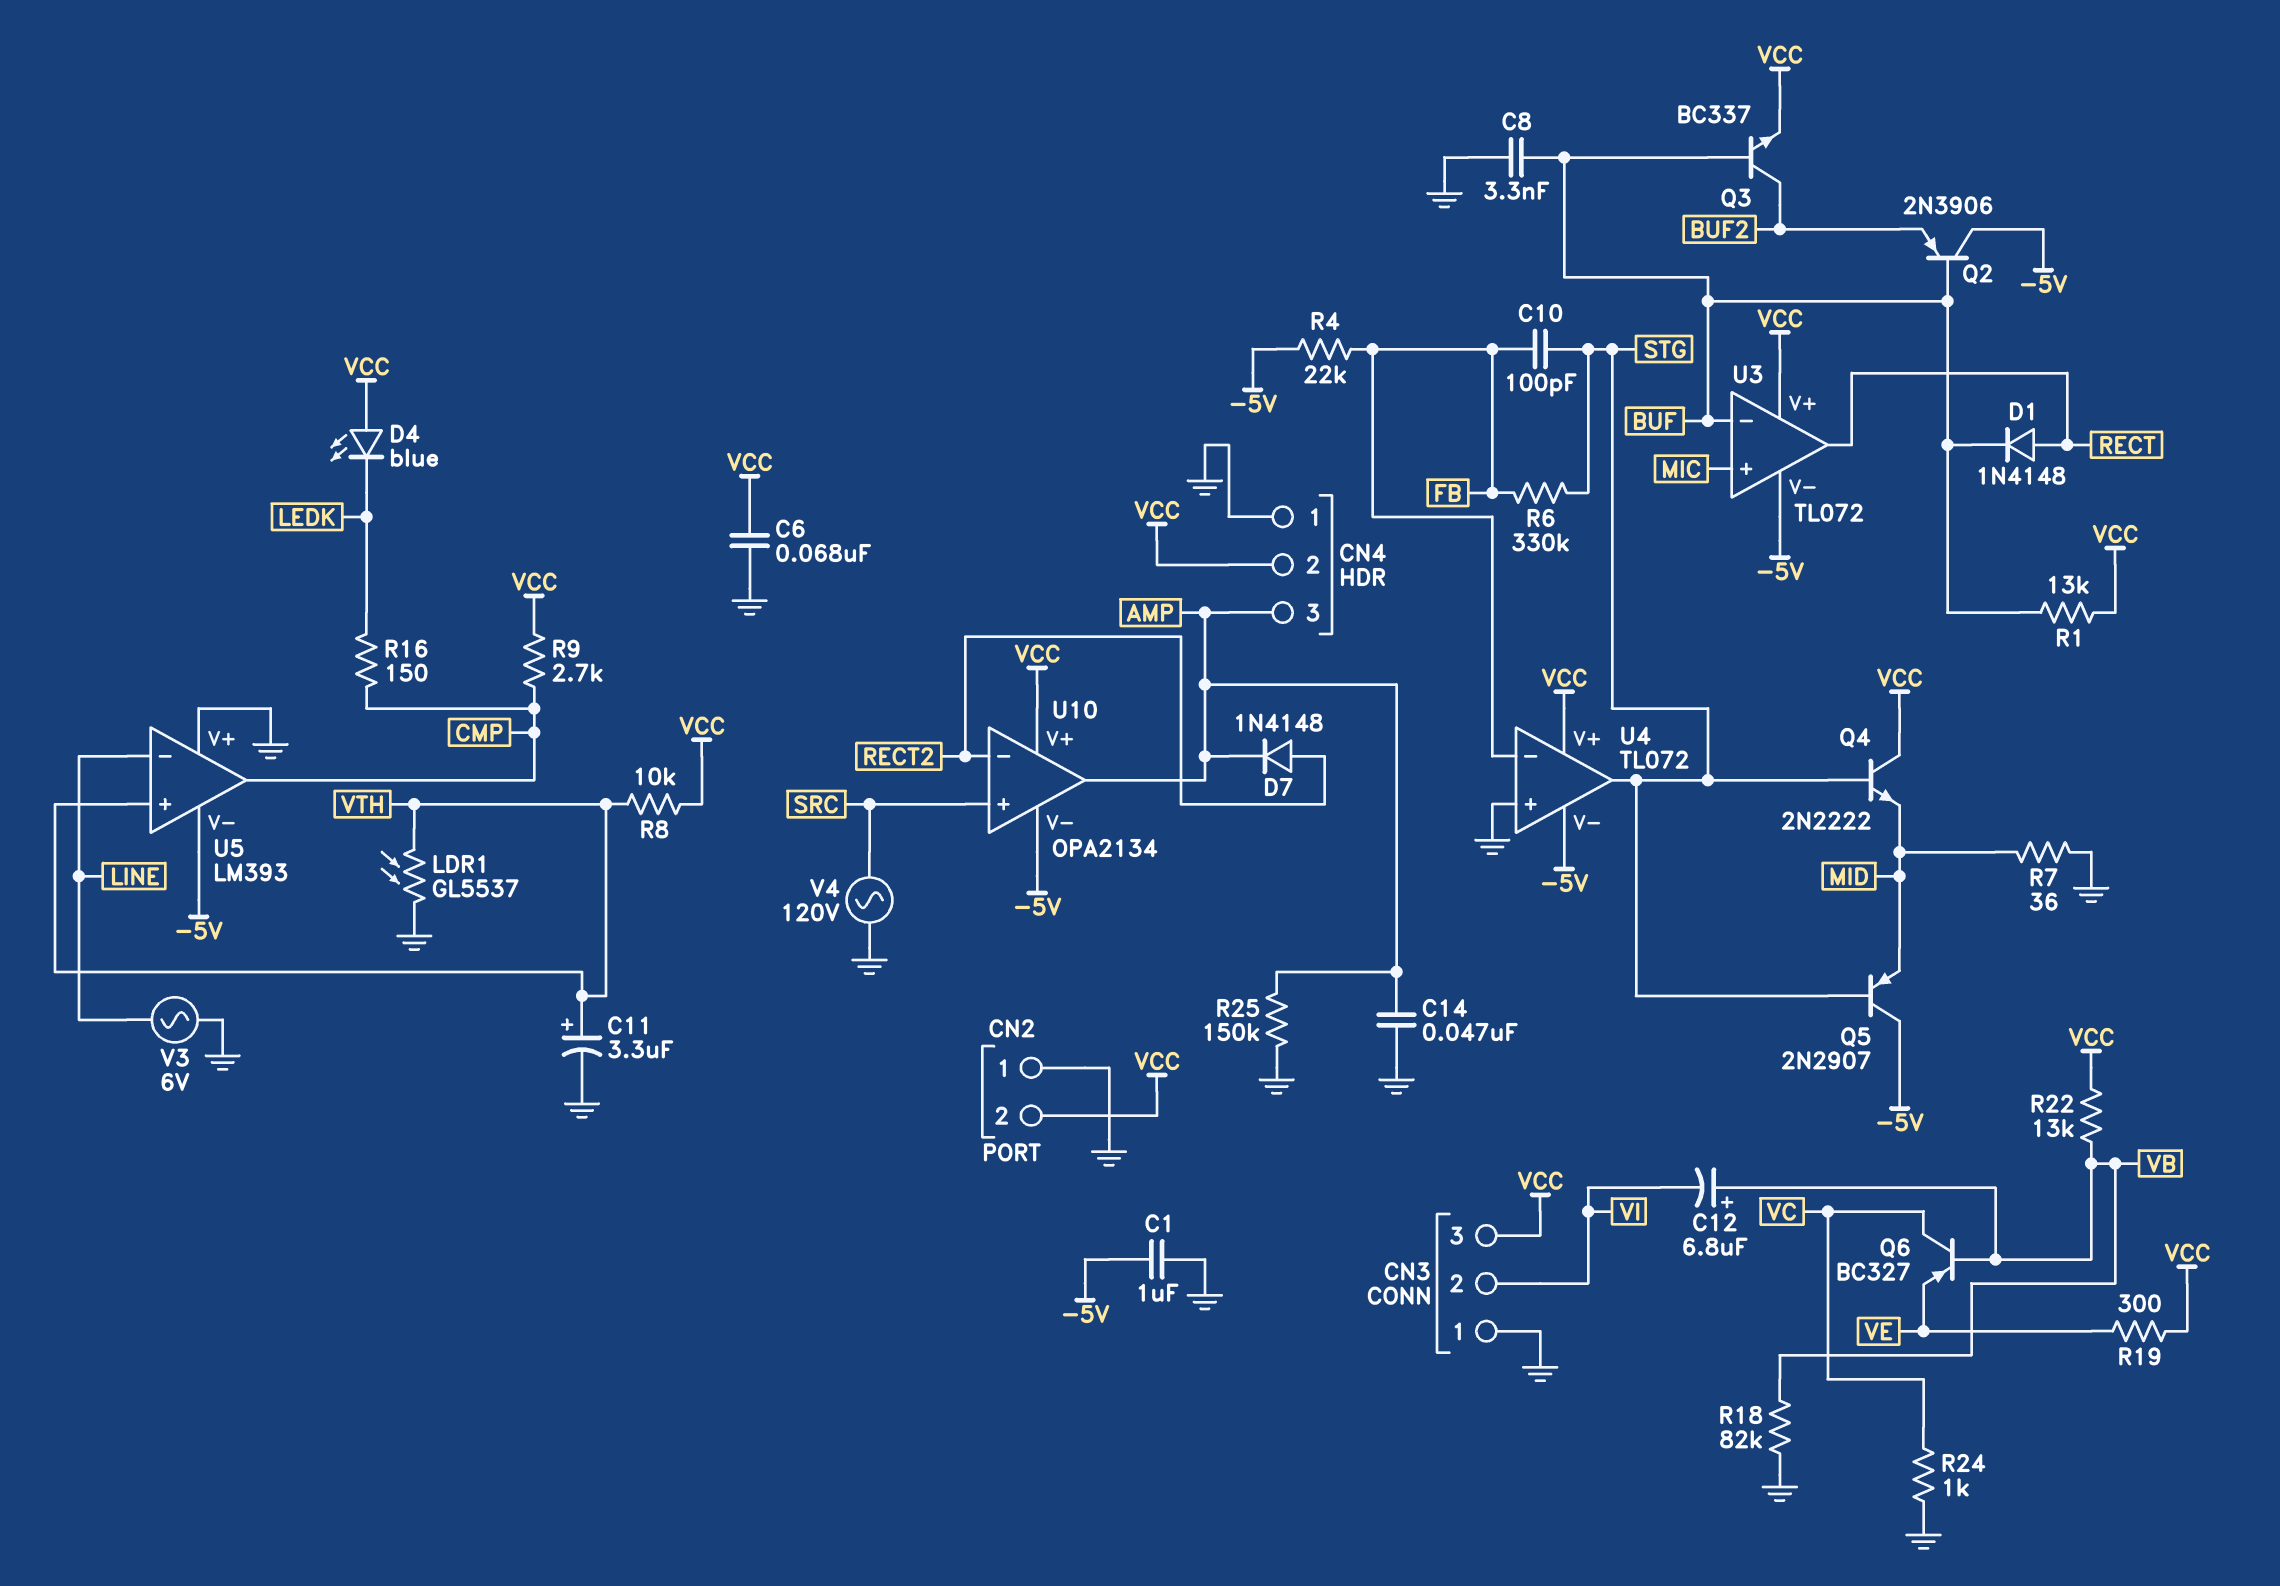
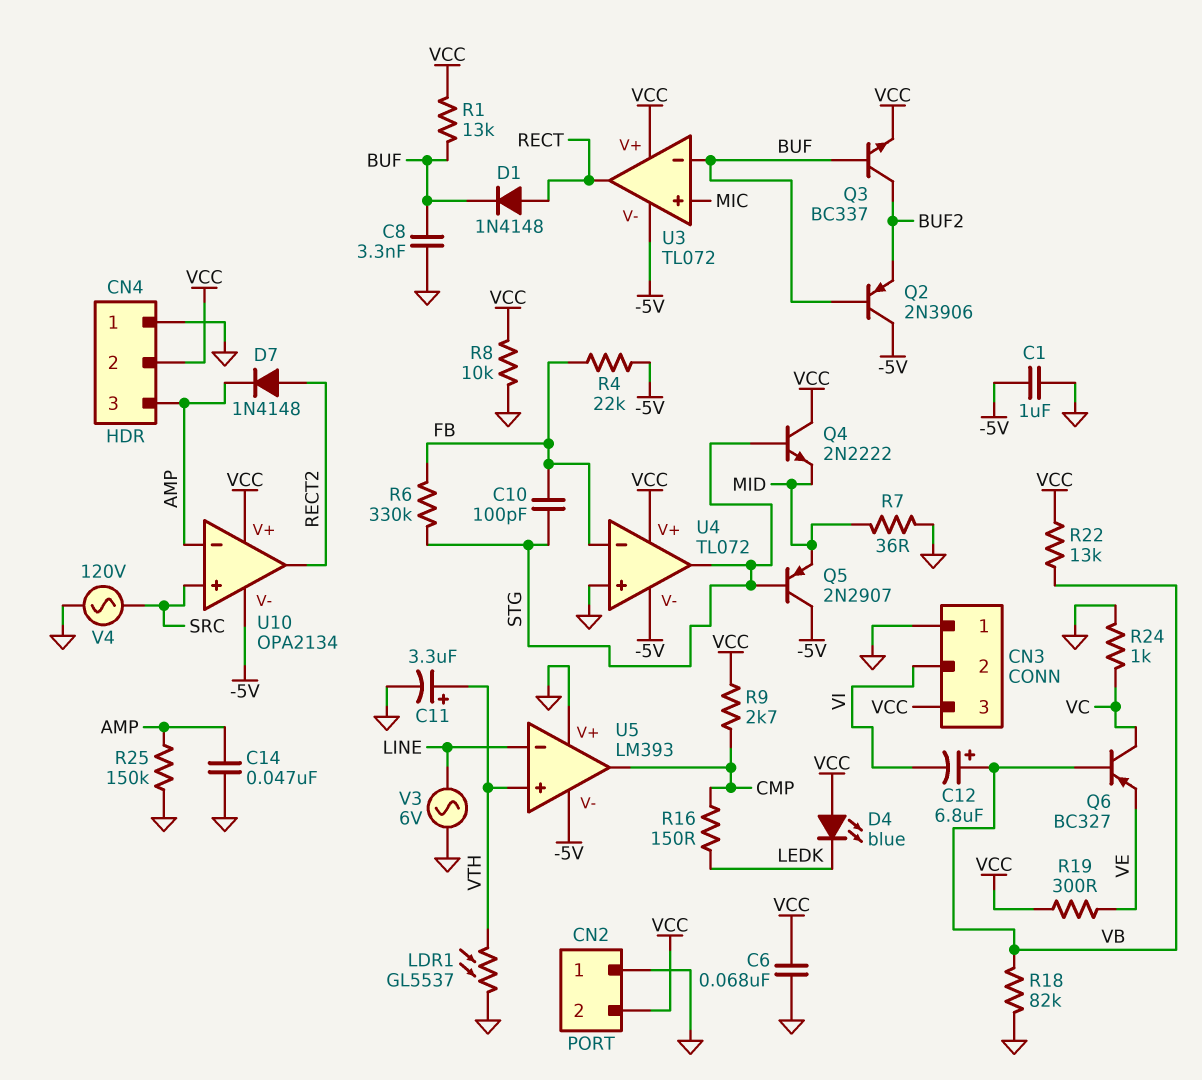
R8: 10k (VCC, VTH) -> 10k (GND, VCC)
U10 pin in-: RECT2 -> AMP
U10 pin out: AMP -> RECT2

